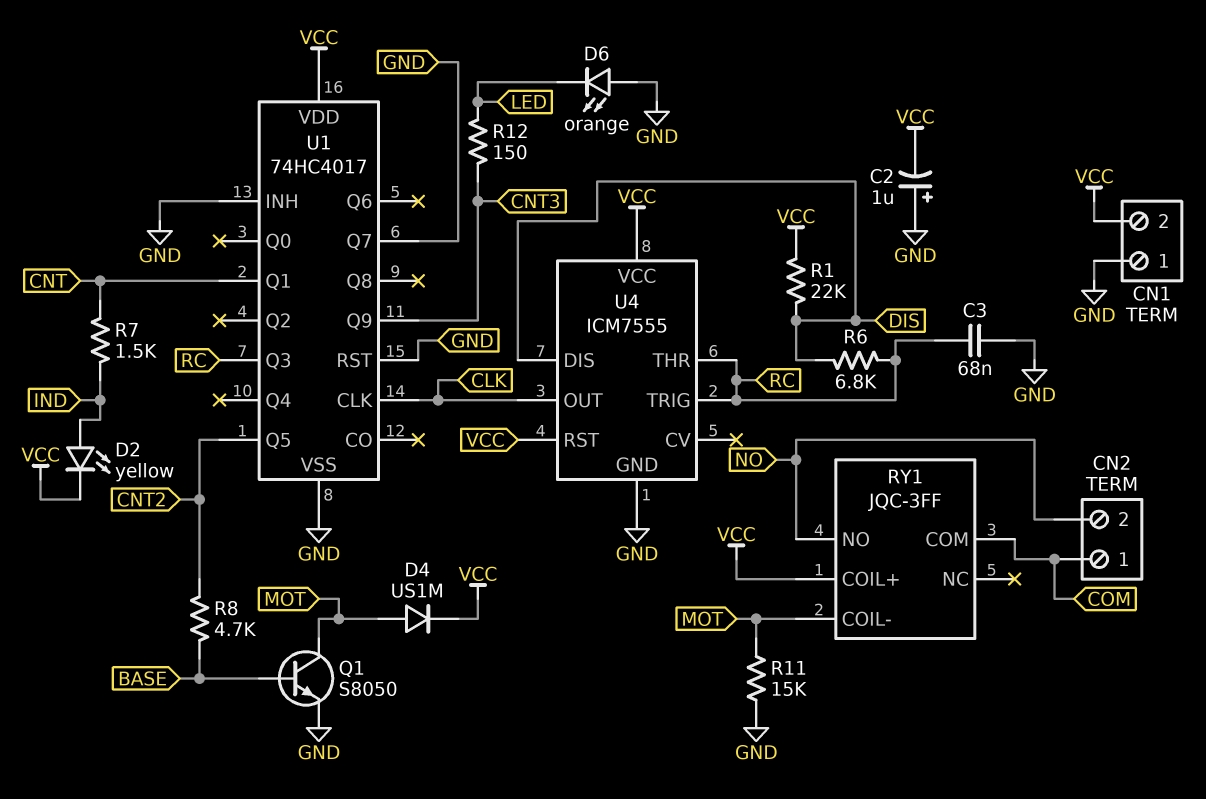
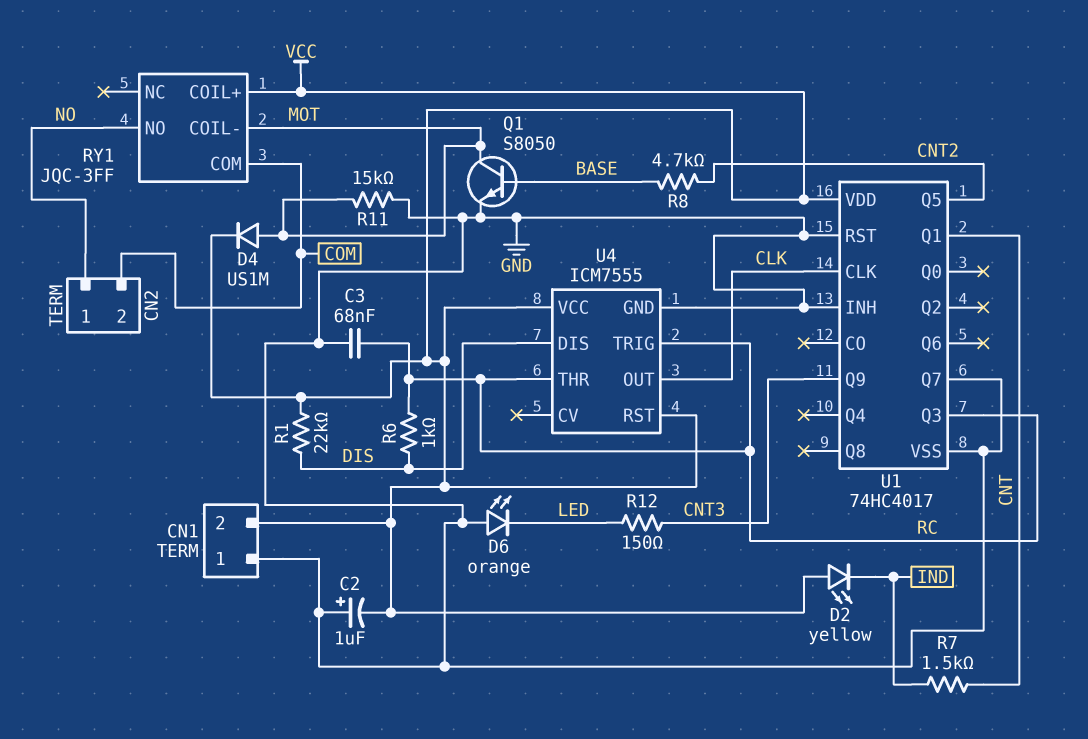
CN2 pin 1: COM -> NO
CN2 pin 2: NO -> COM
D2: LED yellow (A IND, K VCC) -> LED yellow (A VCC, K IND)
R6: 6.8k (DIS, RC) -> 1k (DIS, RC)

